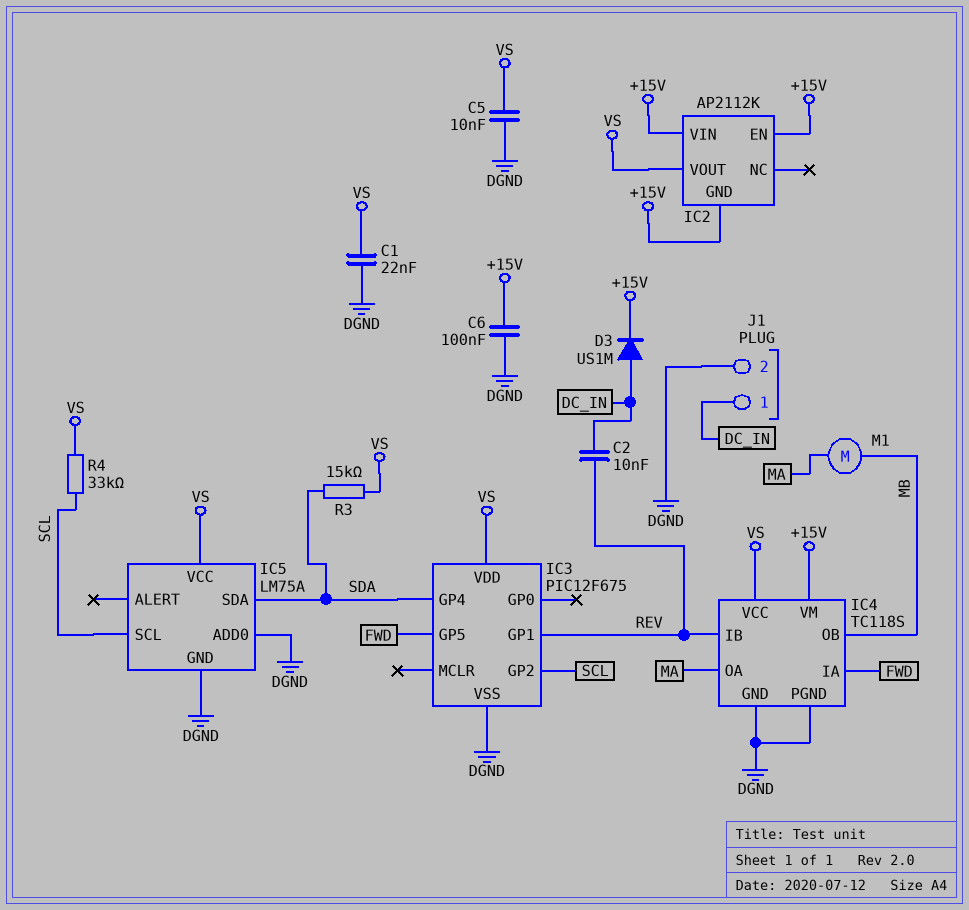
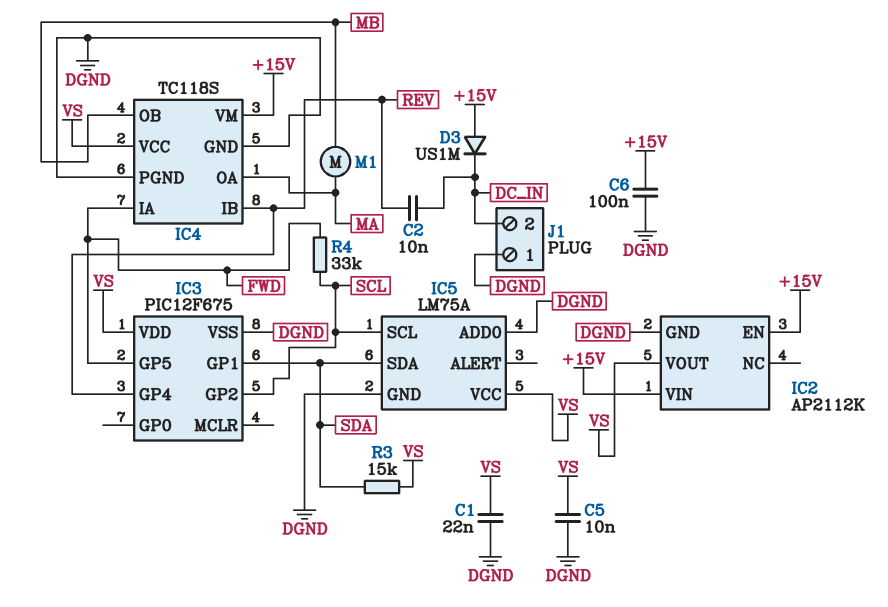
D3: diode US1M (A DC_IN, K +15V) -> diode US1M (A +15V, K DC_IN)
IC2 pin GND: +15V -> DGND
IC3 pin GP1: REV -> SDA
IC3 pin GP4: SDA -> REV
J1 pin 1: DC_IN -> DGND
J1 pin 2: DGND -> DC_IN
R4: 33k (SCL, VS) -> 33k (FWD, SCL)

